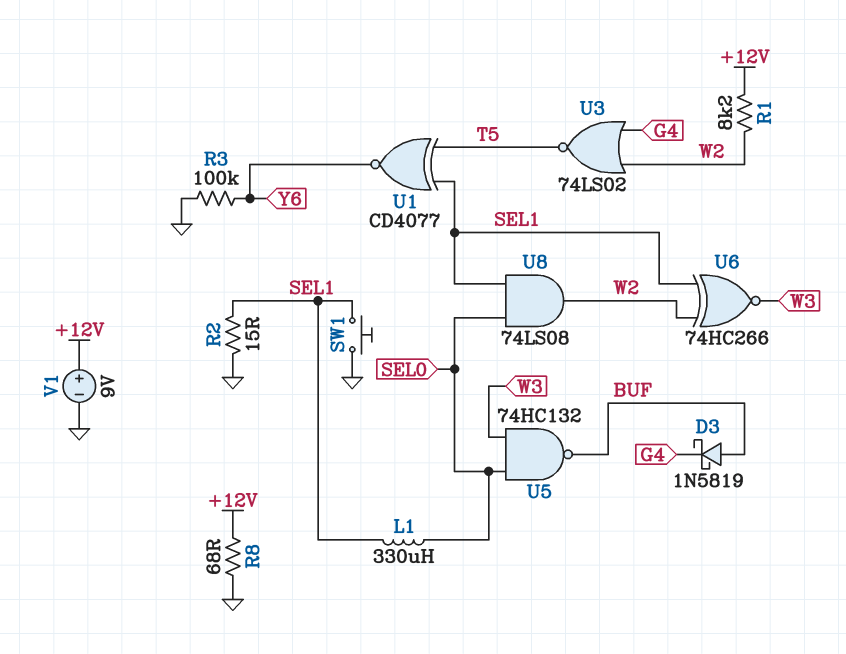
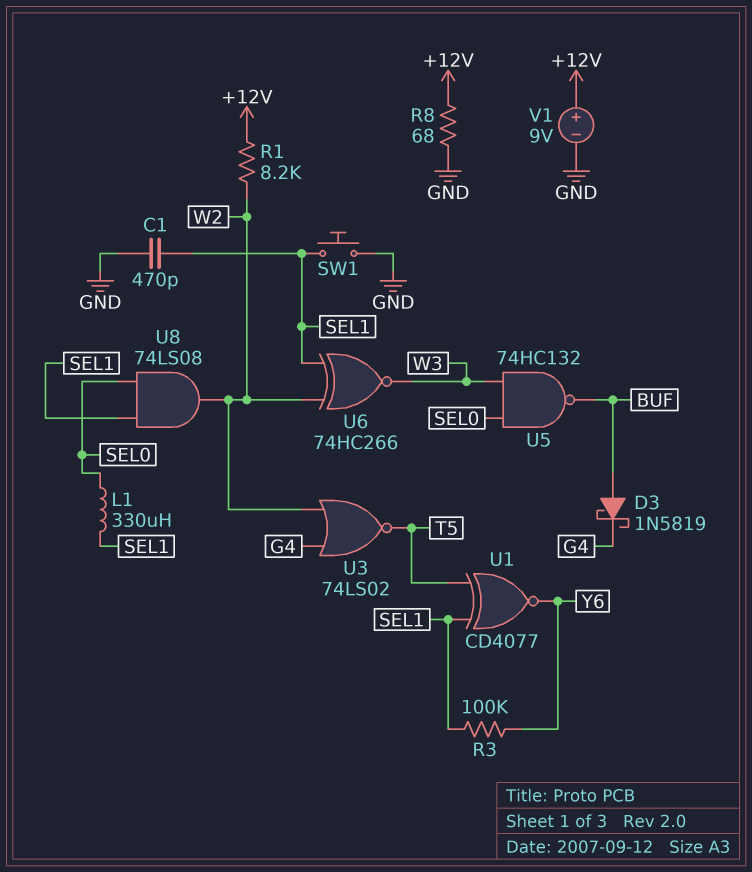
C1: none -> 470pF (GND, SEL1)
R2: 15 (GND, SEL1) -> none
R3: 100k (GND, Y6) -> 100k (SEL1, Y6)

